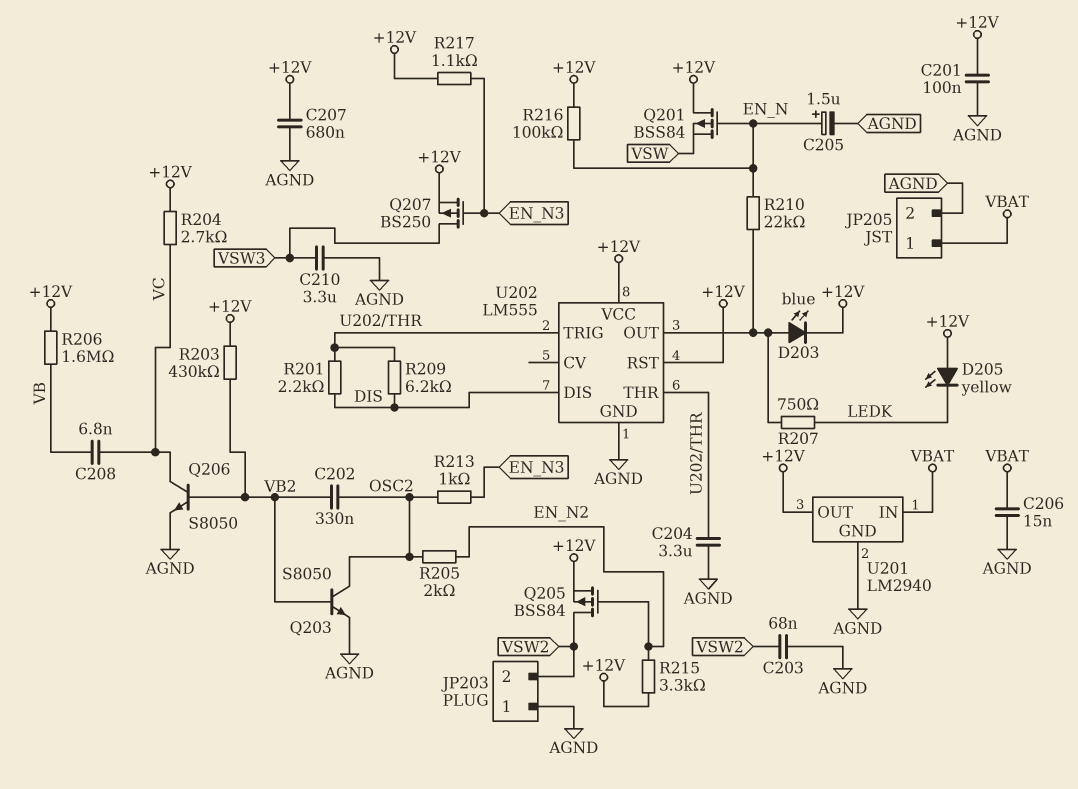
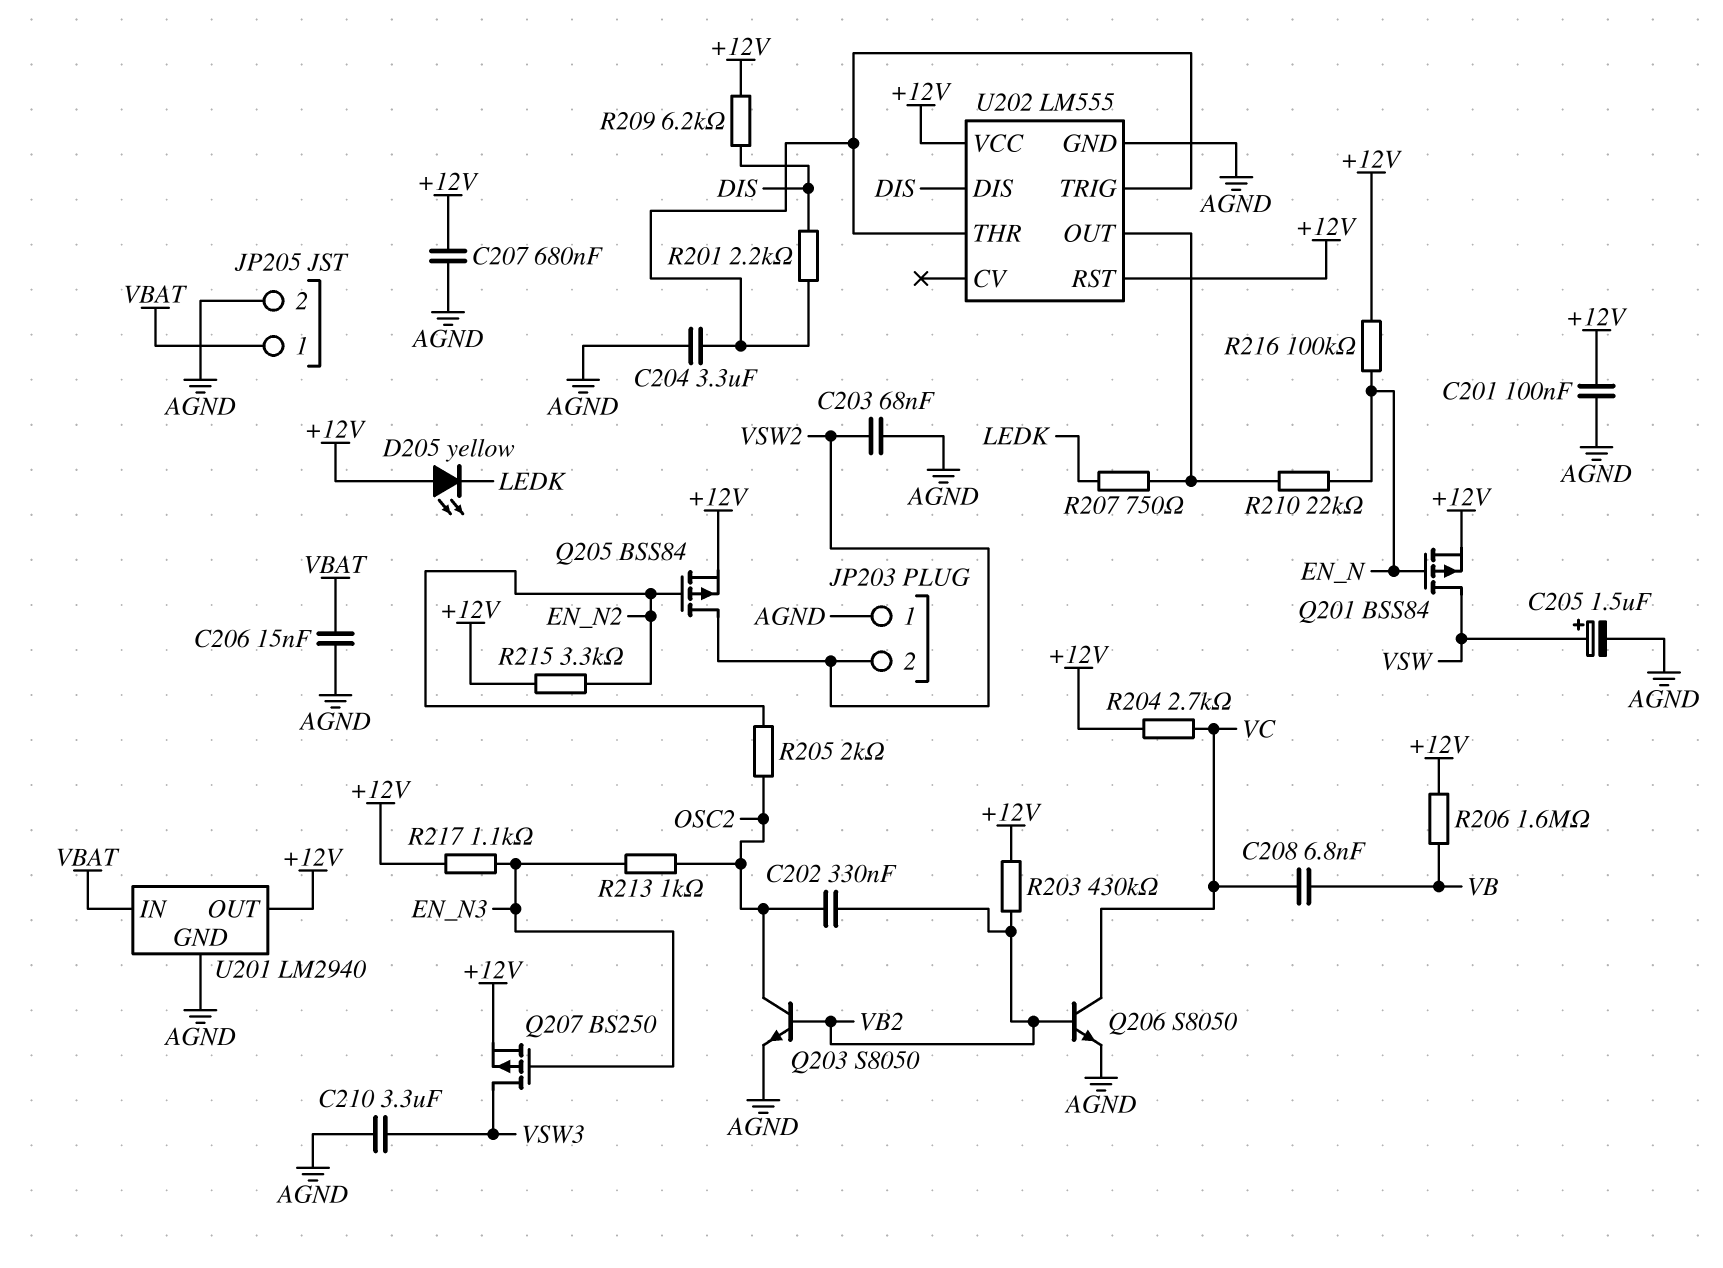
C205: 1.5uF (plus EN_N, minus AGND) -> 1.5uF (plus VSW, minus AGND)
D203: LED blue (A U202/OUT, K +12V) -> none
Q201: PMOS BSS84 (G EN_N, D +12V, S VSW) -> PMOS BSS84 (G EN_N, D VSW, S +12V)
R209: 6.2k (DIS, U202/THR) -> 6.2k (+12V, DIS)

